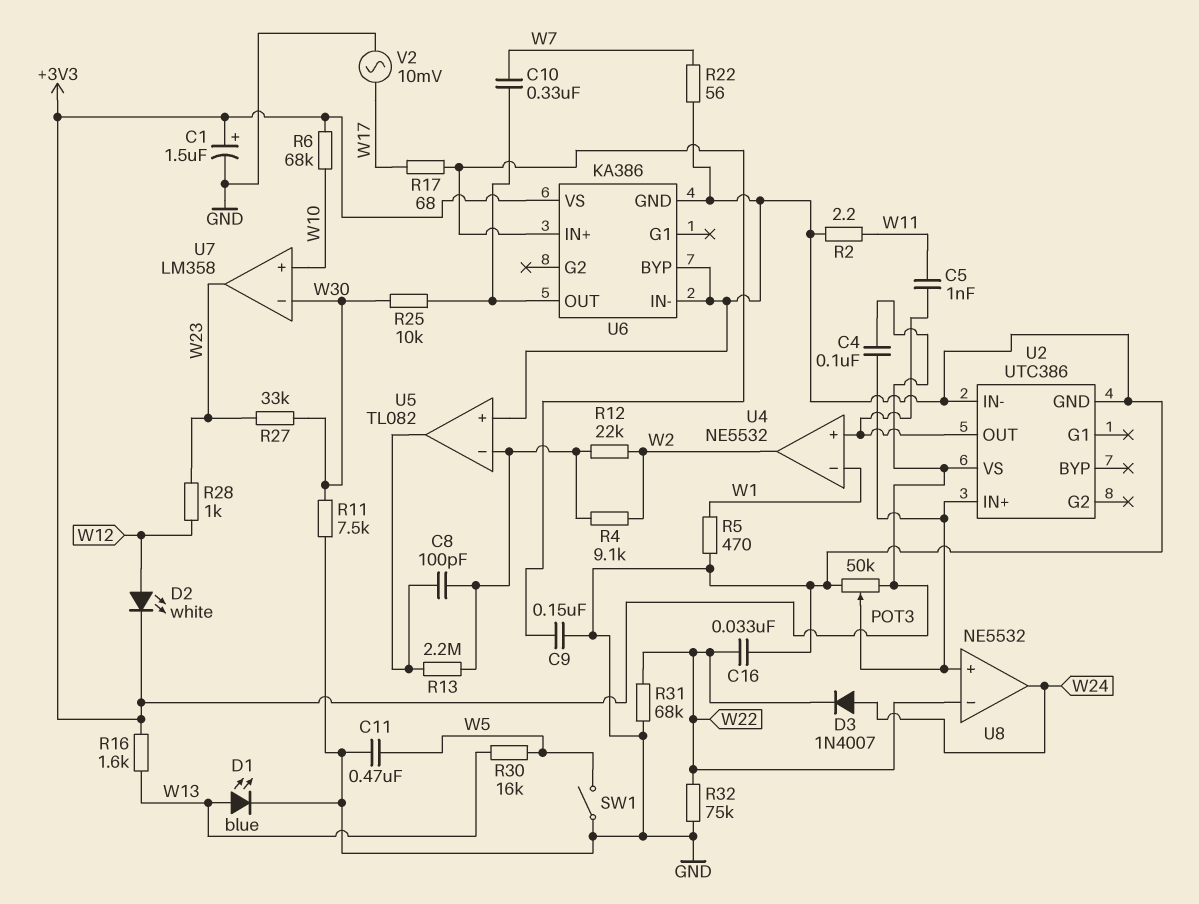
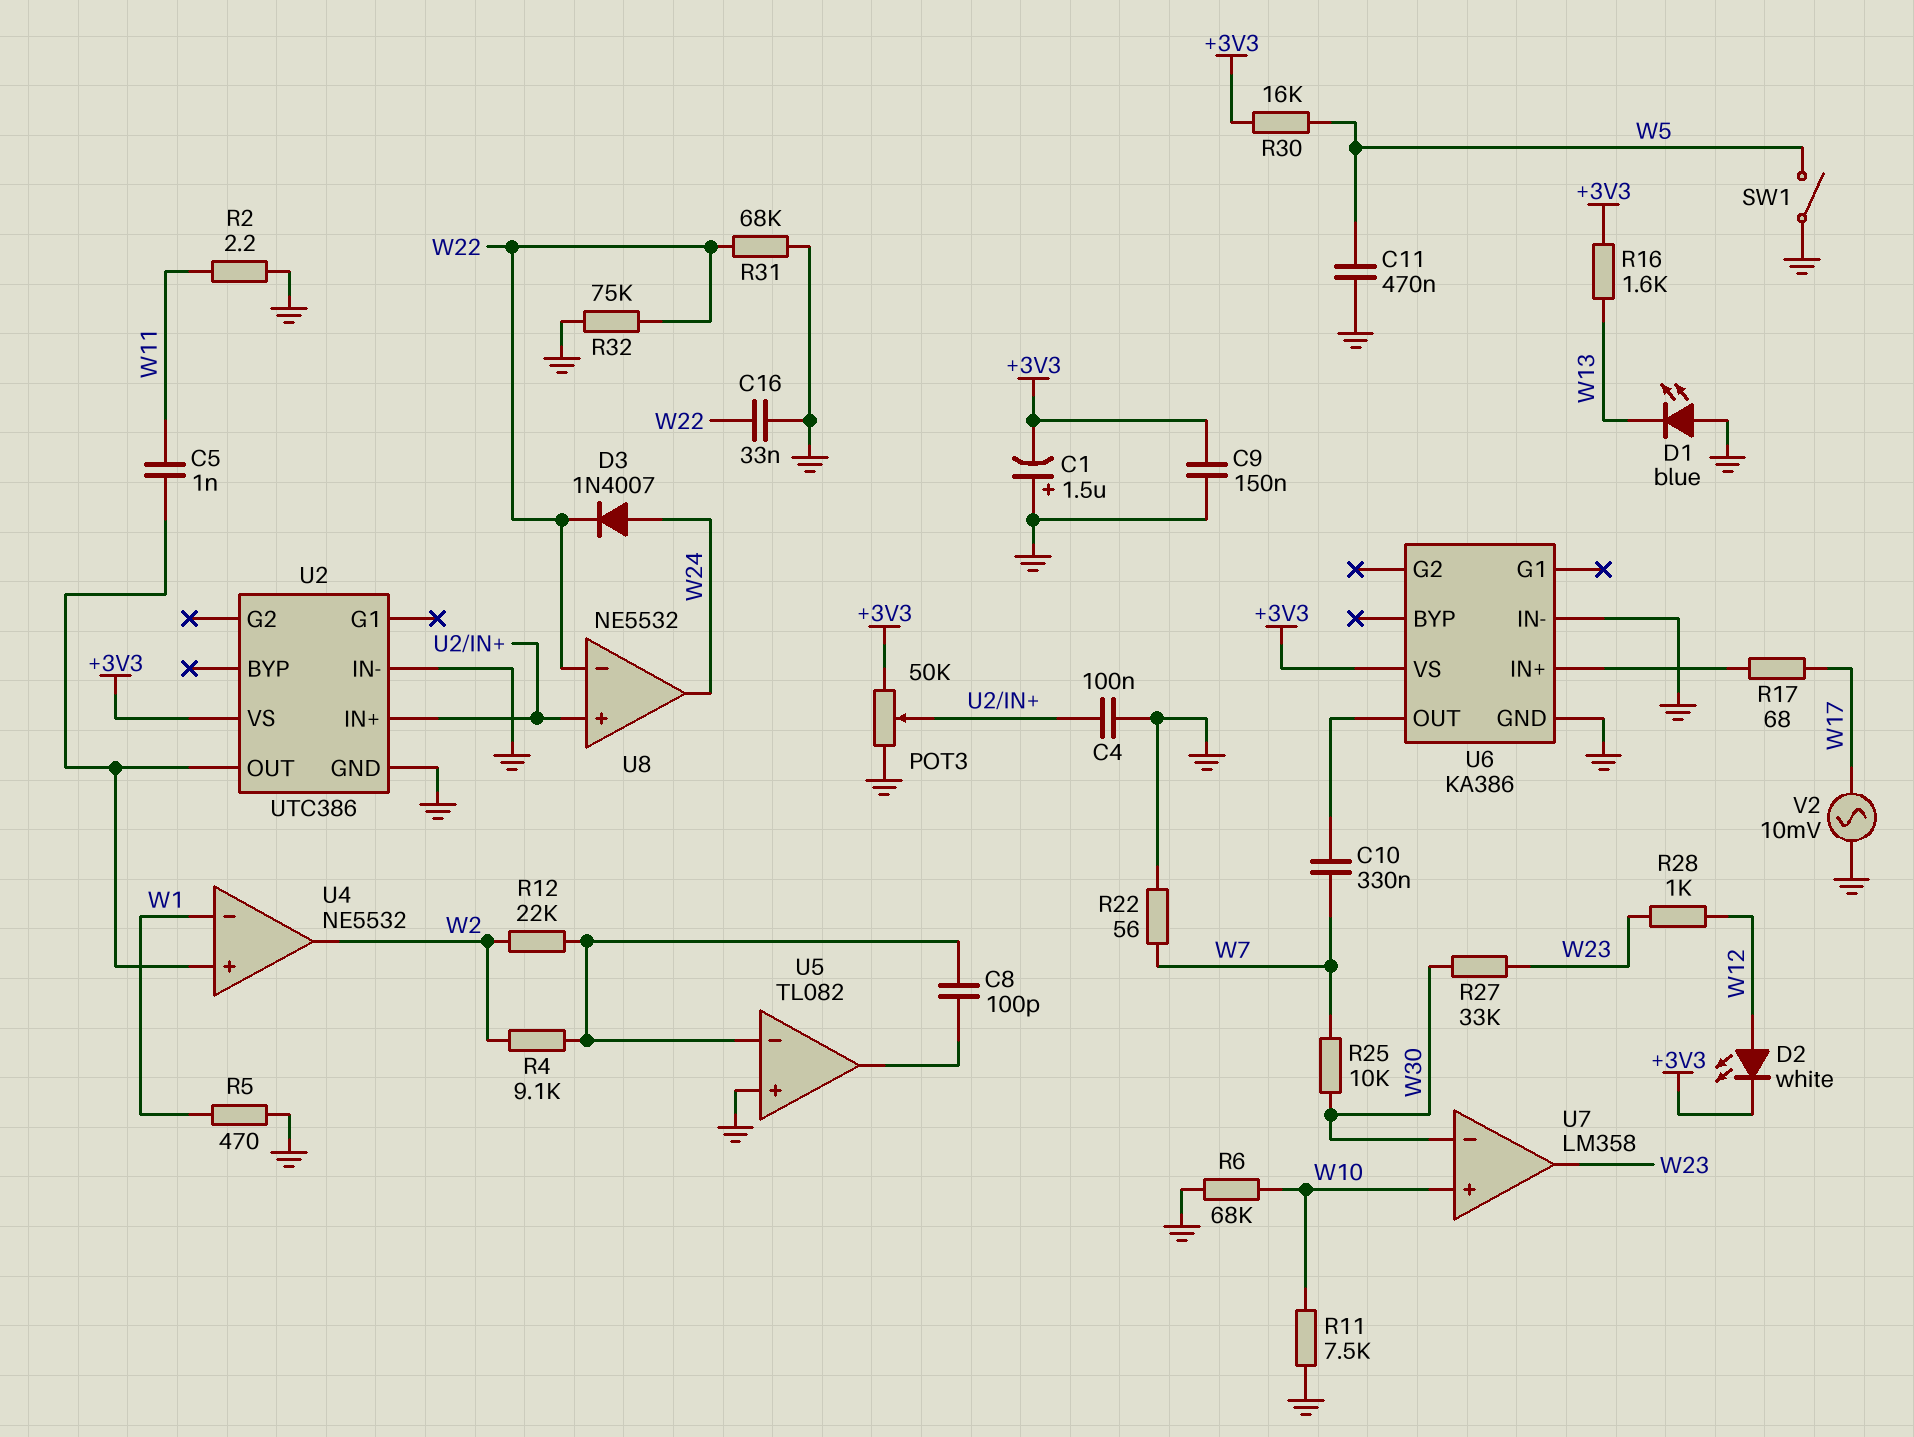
C1: 1.5uF (plus +3V3, minus GND) -> 1.5uF (plus GND, minus +3V3)
C4: 100nF (+3V3, U2/IN+) -> 100nF (GND, U2/IN+)
C9: 150nF (GND, U6/IN+) -> 150nF (+3V3, GND)
D1: LED blue (A W13, K GND) -> LED blue (A GND, K W13)
R6: 68k (+3V3, W10) -> 68k (GND, W10)
R11: 7.5k (GND, W30) -> 7.5k (GND, W10)
R13: 2.2M (U5/in-, U5/out) -> none
R25: 10k (U6/OUT, W30) -> 10k (W7, W30)
R30: 16k (W5, W13) -> 16k (+3V3, W5)
U6 pin BYP: GND -> none

